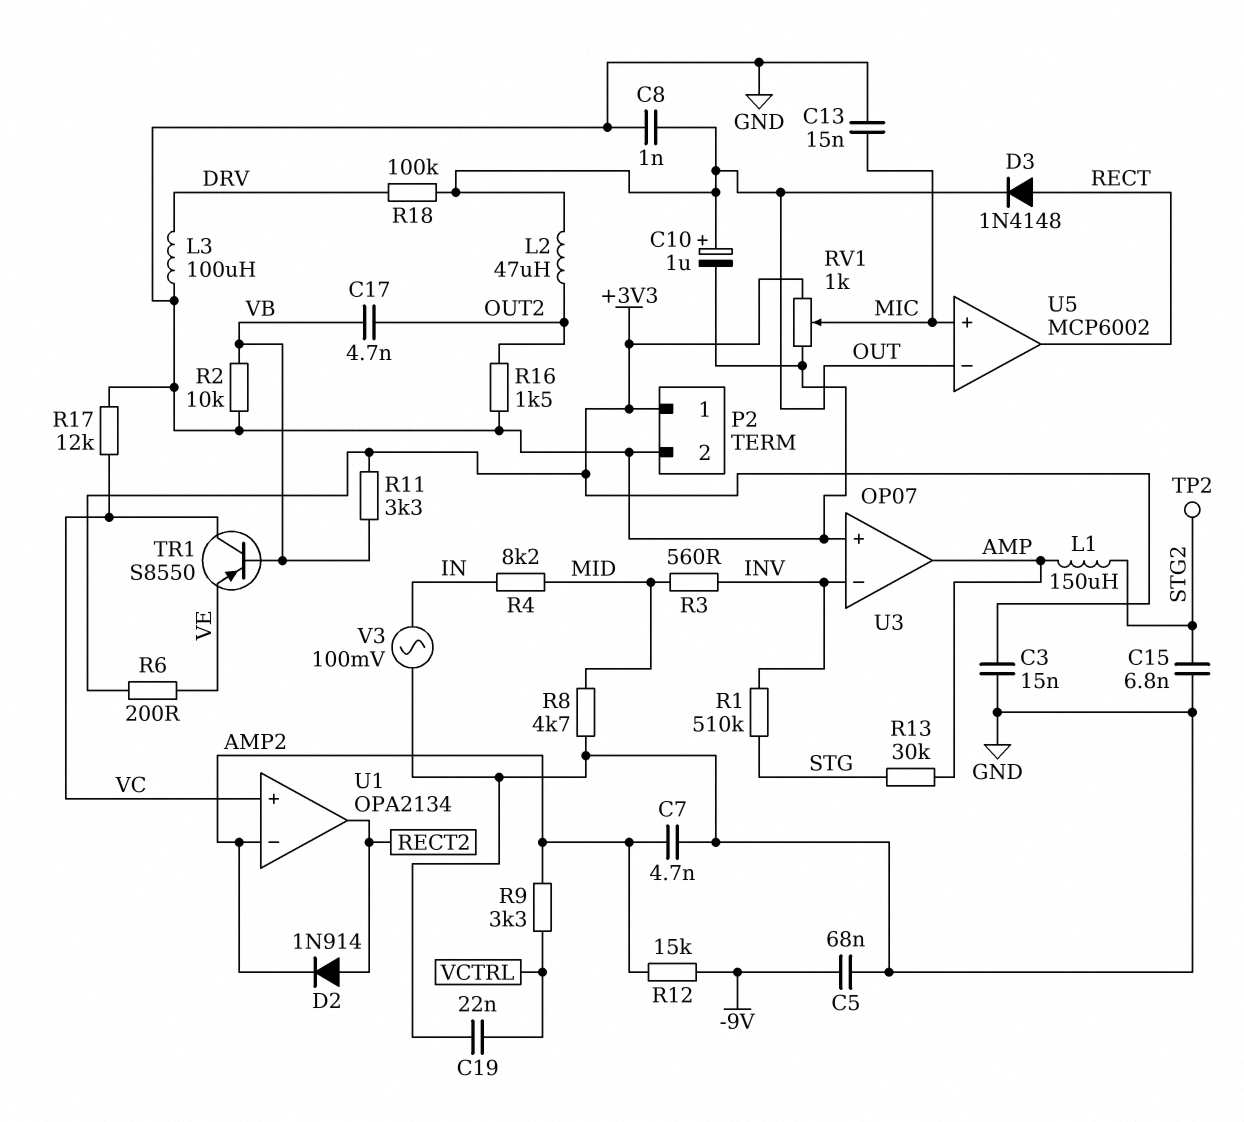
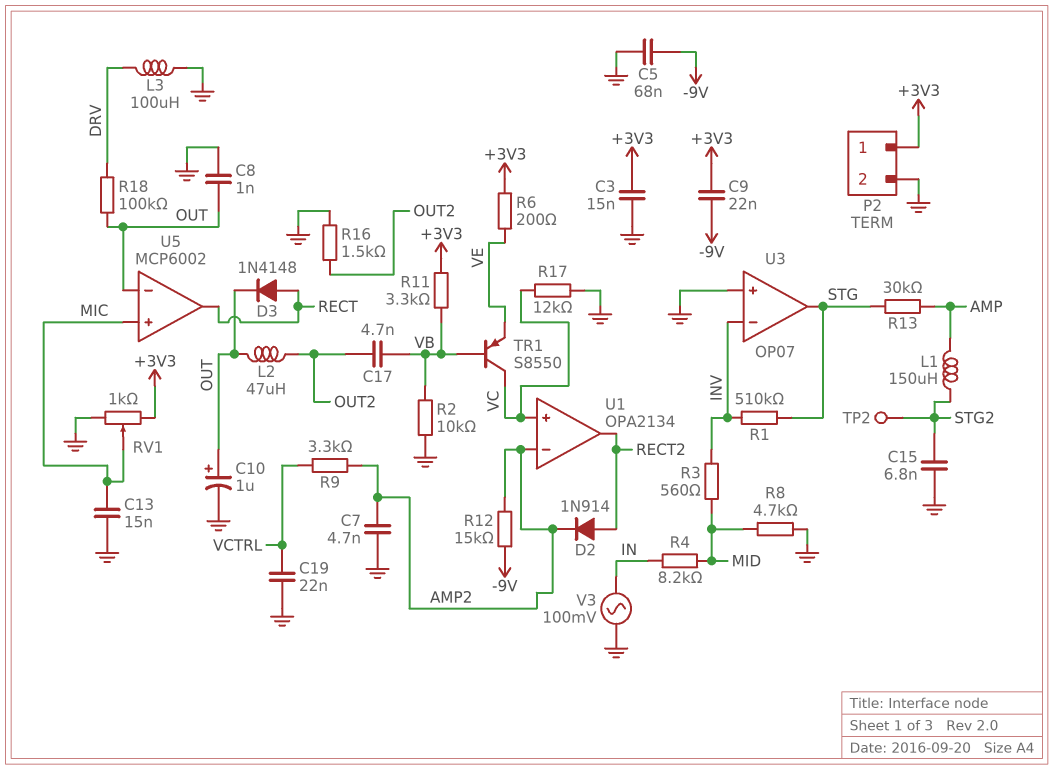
C9: none -> 22nF (+3V3, -9V)
U3 pin out: AMP -> STG

